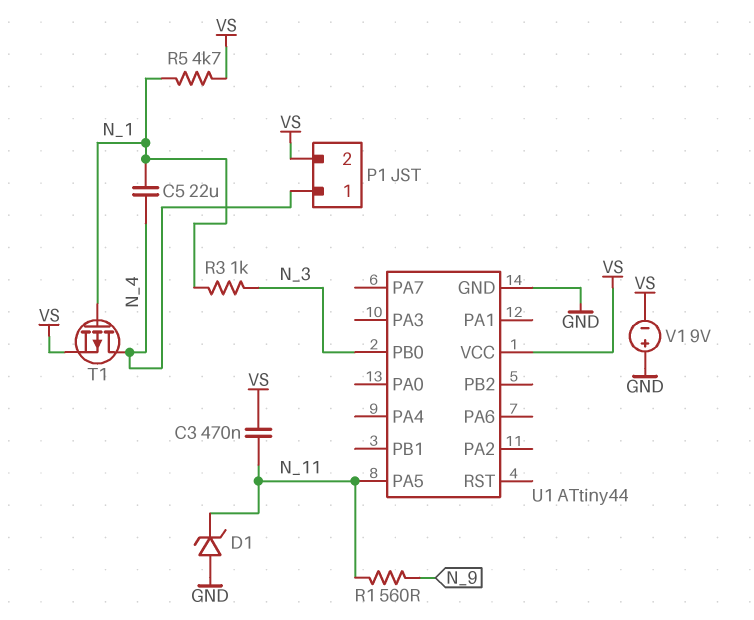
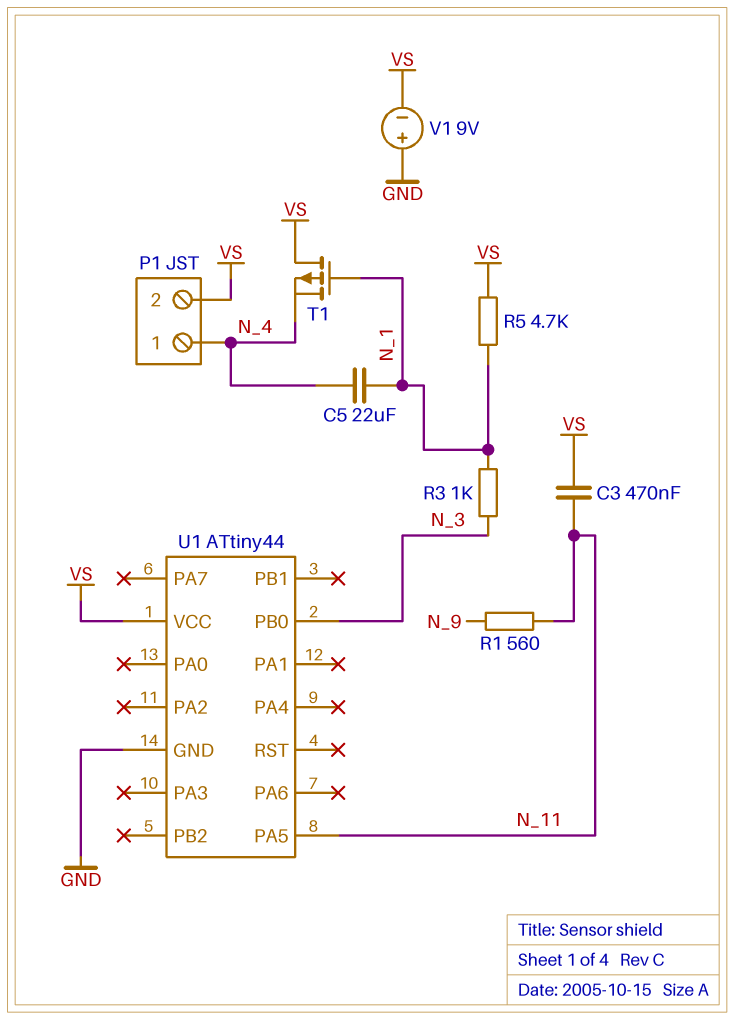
D1: zener (A GND, K N_11) -> none
T1: PMOS (G N_1, D N_4, S VS) -> PMOS (G N_1, D VS, S N_4)

